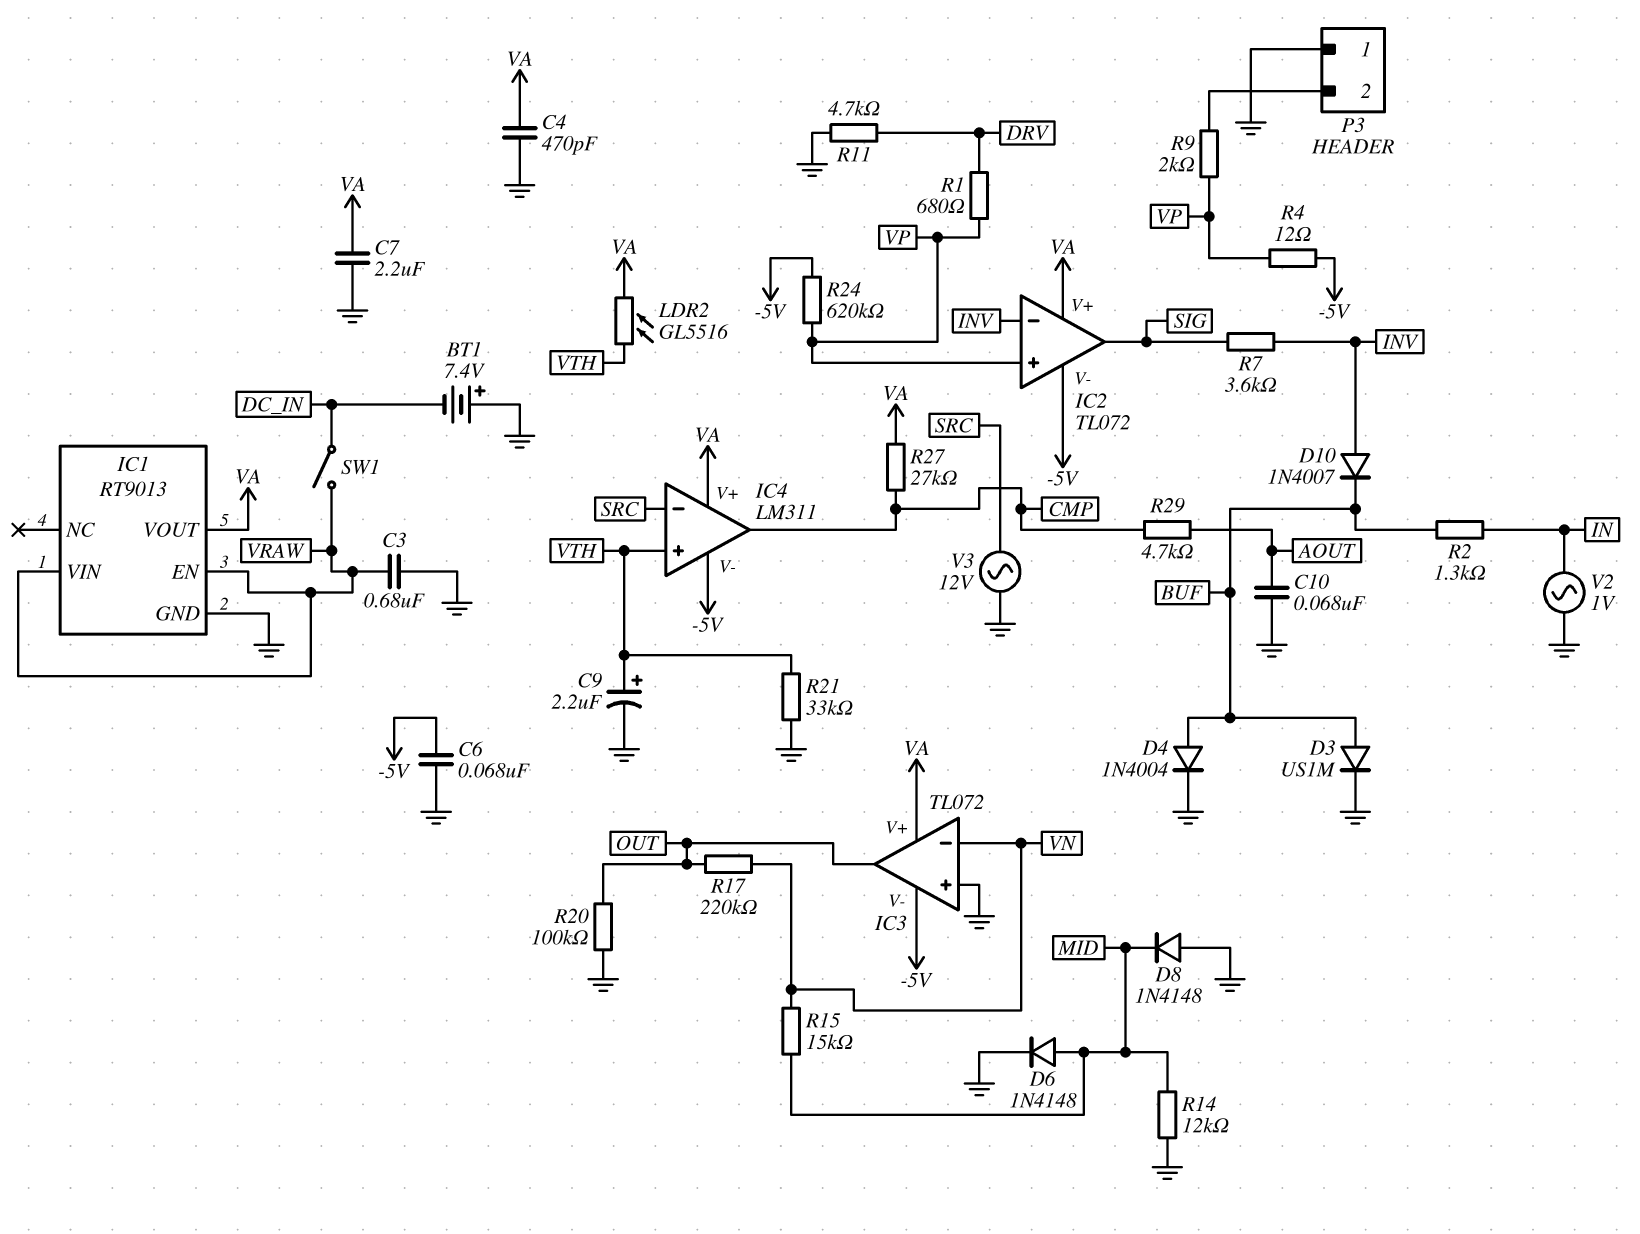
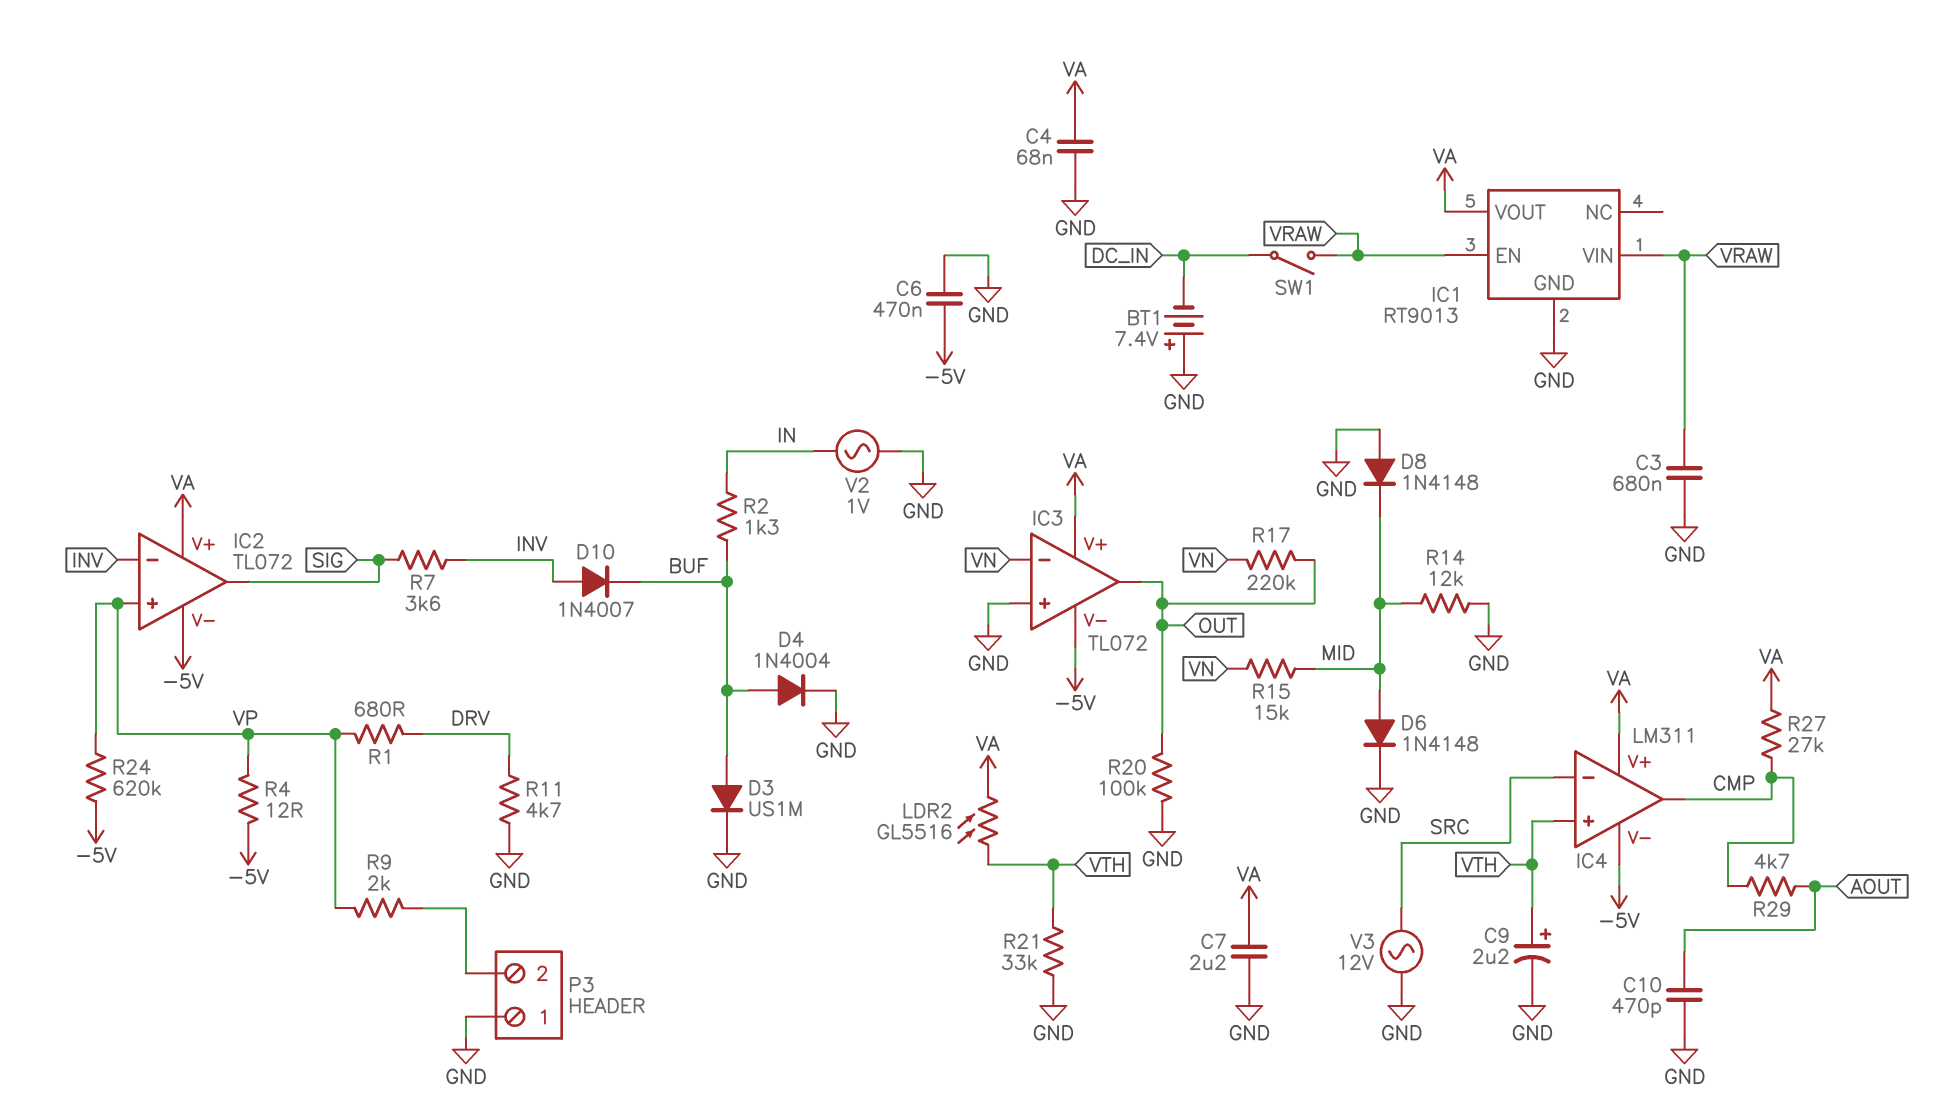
C4: 470pF (GND, VA) -> 68nF (GND, VA)
C6: 68nF (-5V, GND) -> 470nF (-5V, GND)
C10: 68nF (AOUT, GND) -> 470pF (AOUT, GND)

